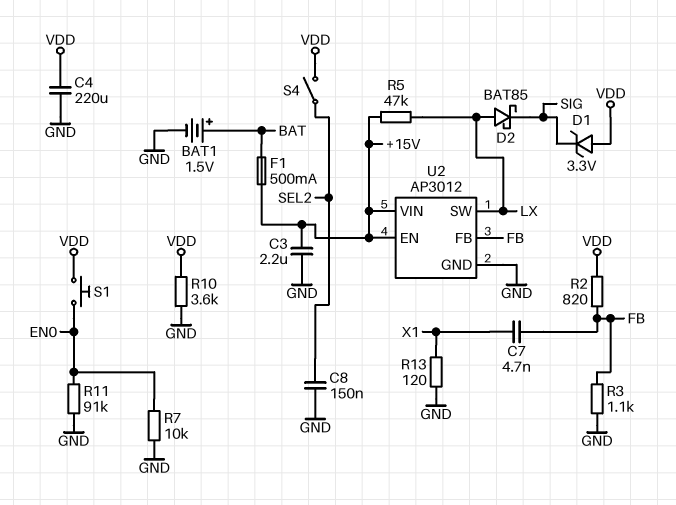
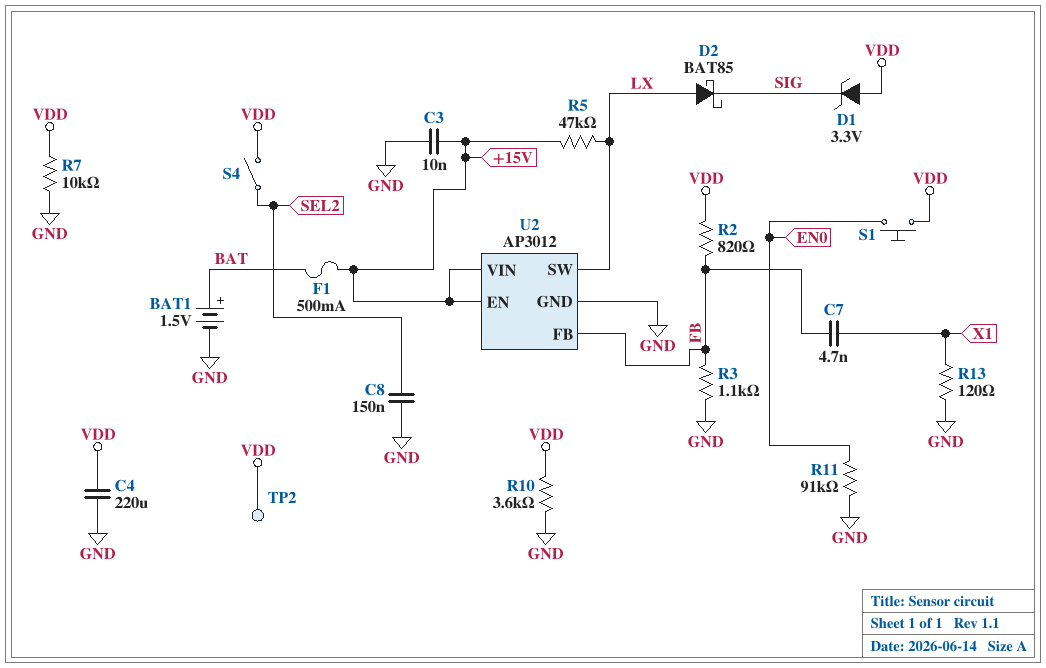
C3: 2.2uF (+15V, GND) -> 10nF (+15V, GND)
R7: 10k (EN0, GND) -> 10k (GND, VDD)
TP2: none -> test point (VDD)

